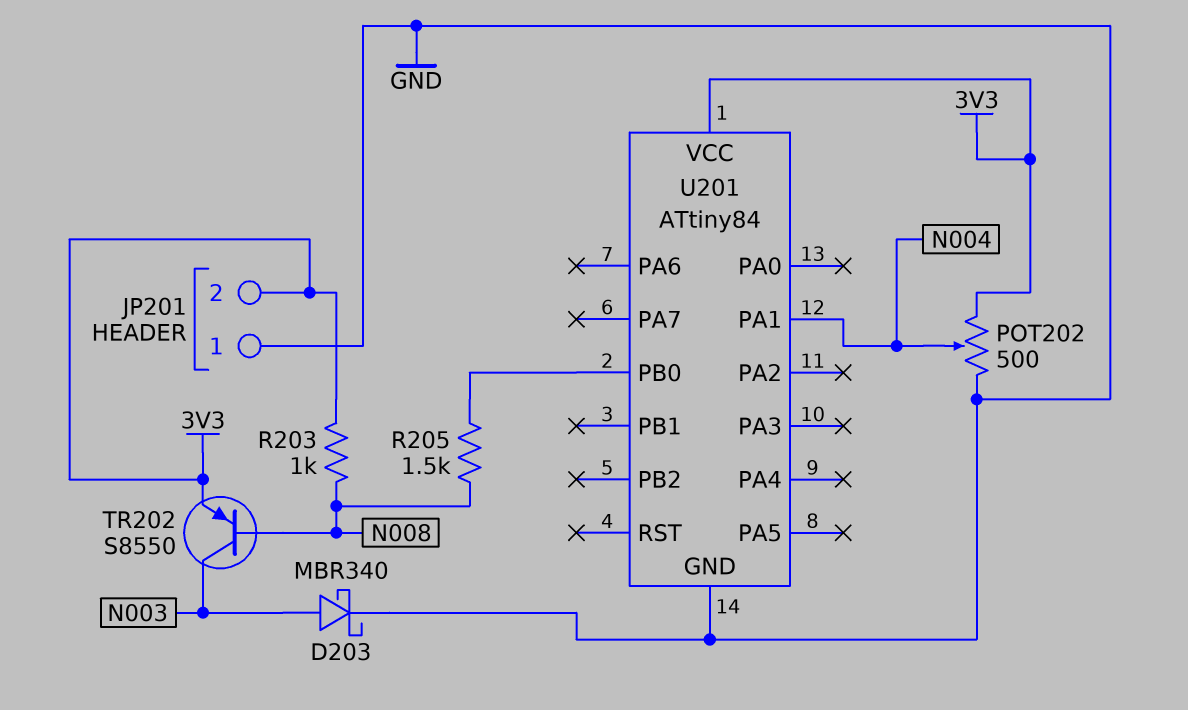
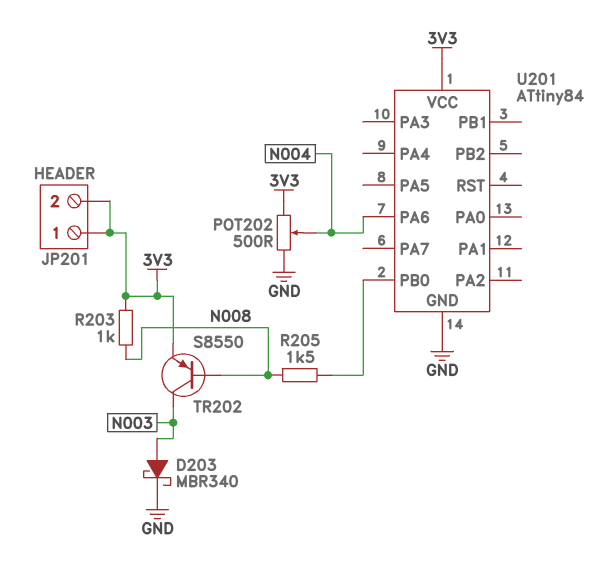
JP201 pin 1: GND -> 3V3
U201 pin PA1: N004 -> none
U201 pin PA6: none -> N004

